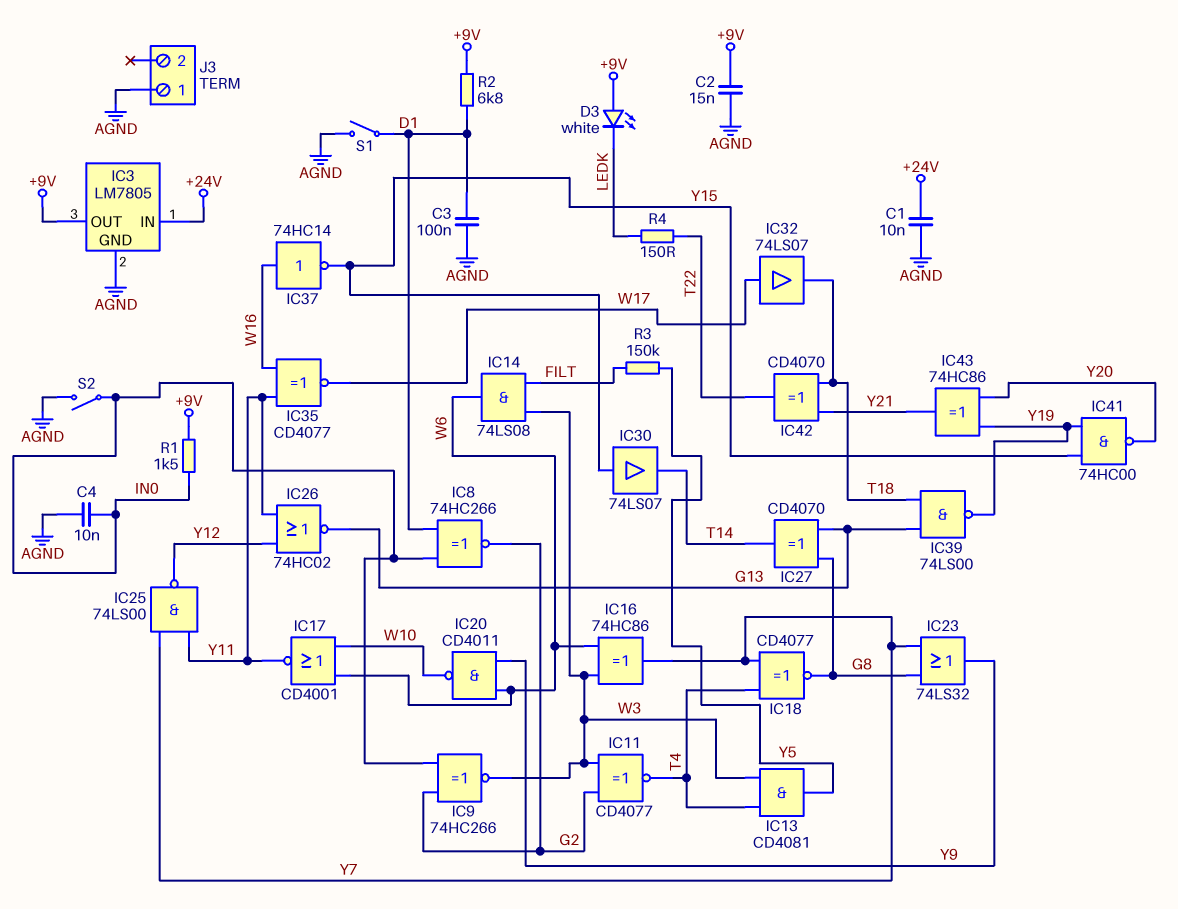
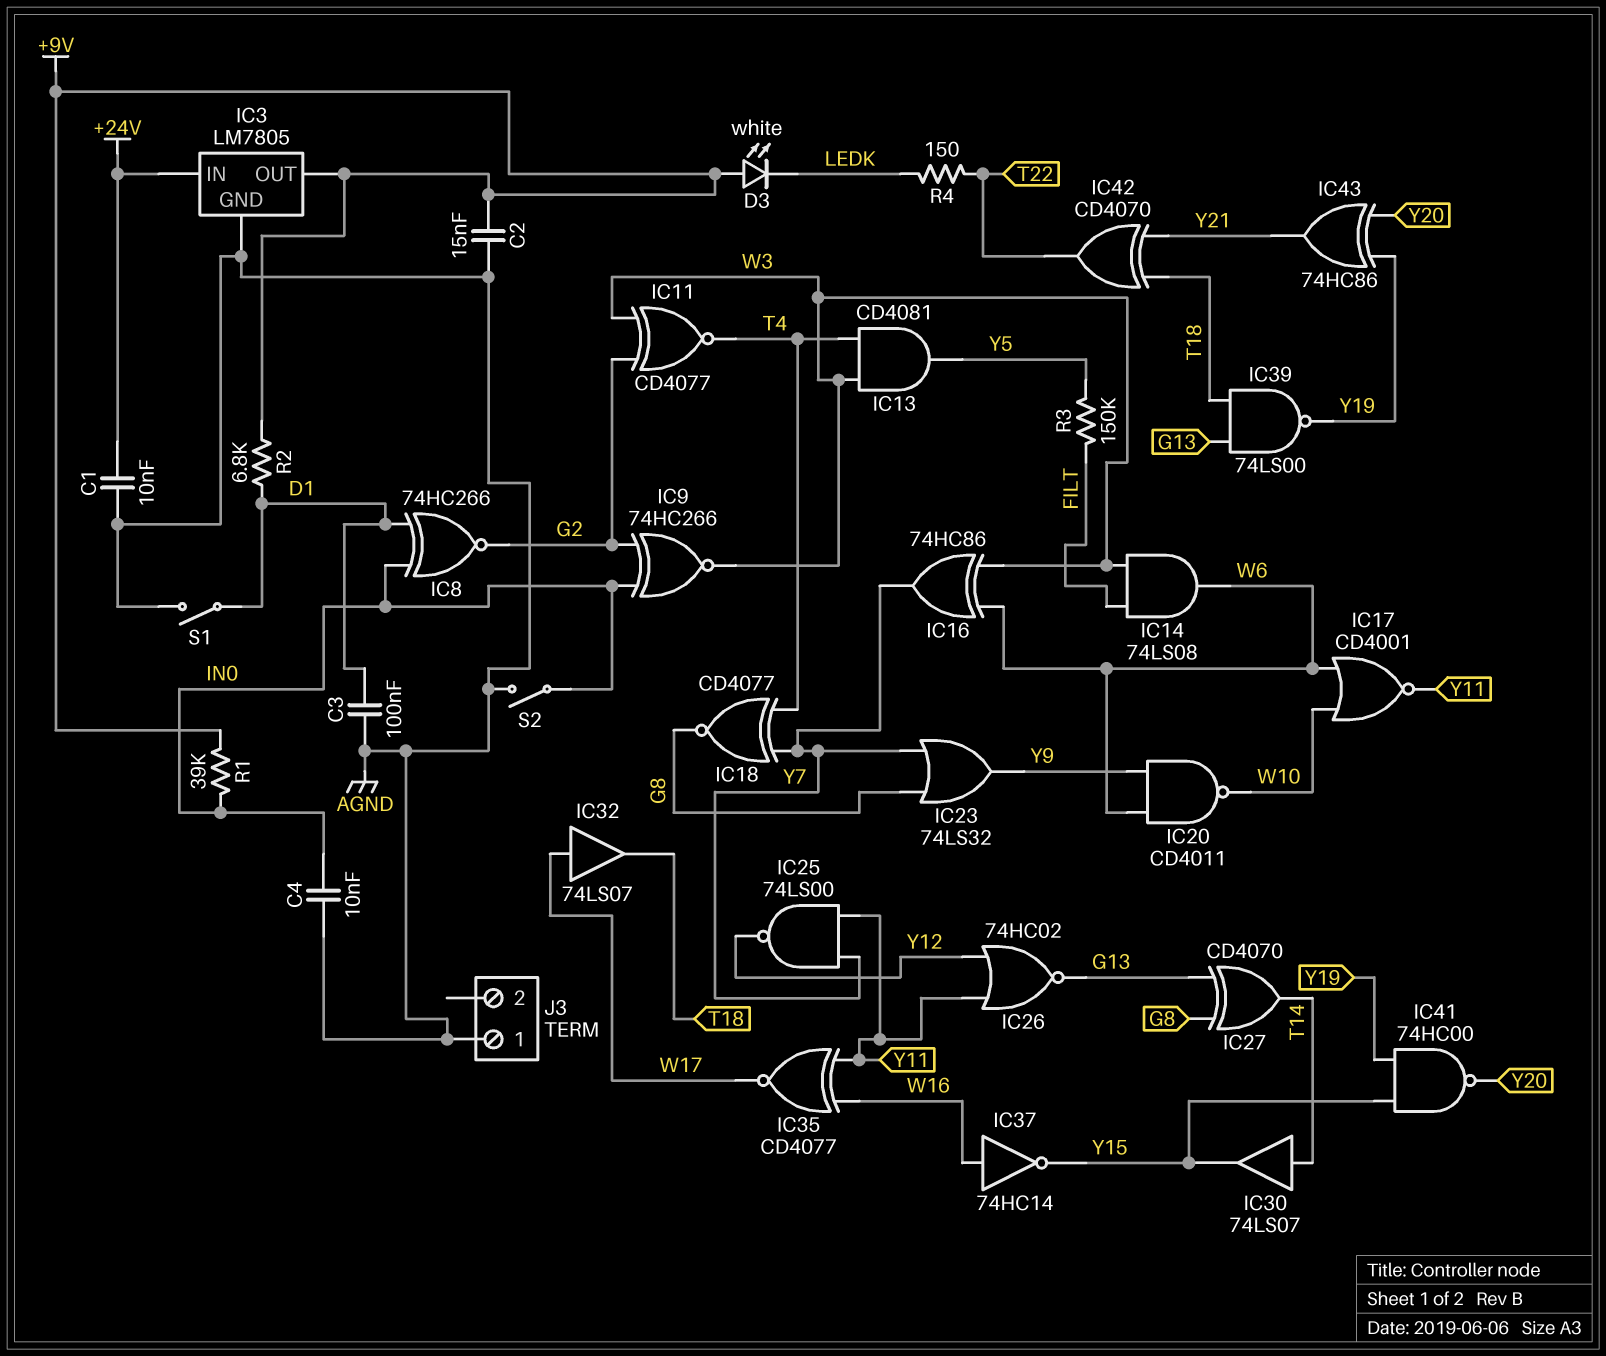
IC30: buffer 74LS07 (in Y15, out T14) -> buffer 74LS07 (in T14, out Y15)
R1: 1.5k (+9V, IN0) -> 39k (+9V, IN0)

